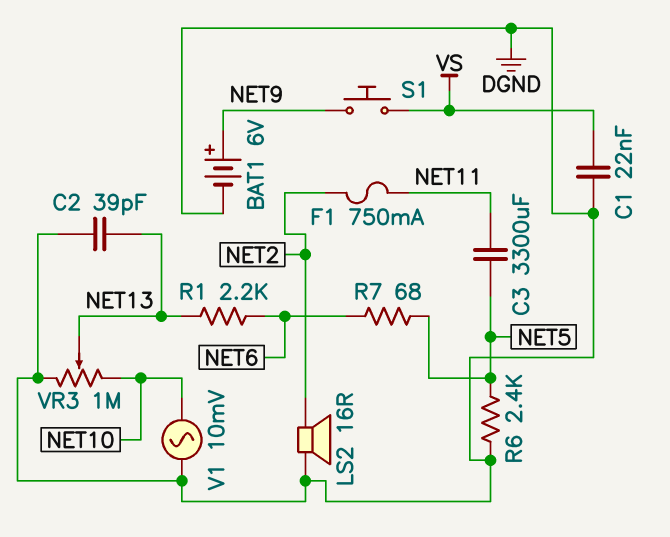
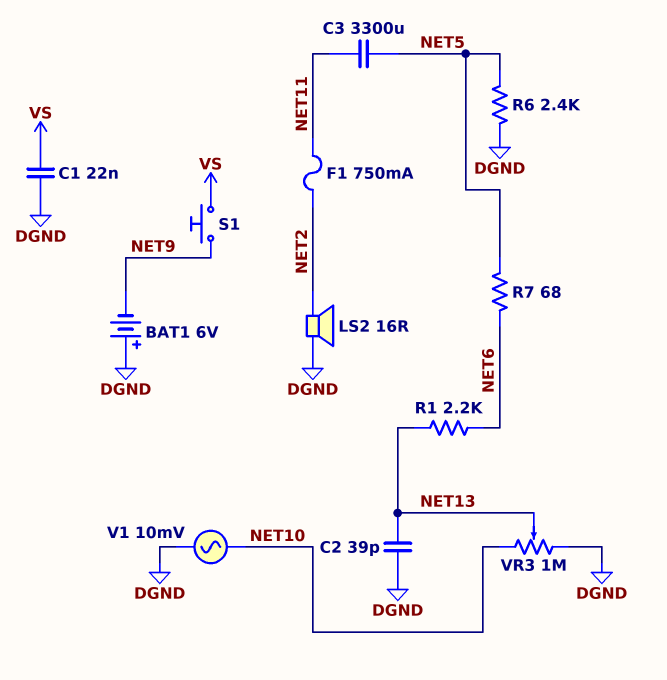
BAT1: 6V (plus NET9, minus DGND) -> 6V (plus DGND, minus NET9)

